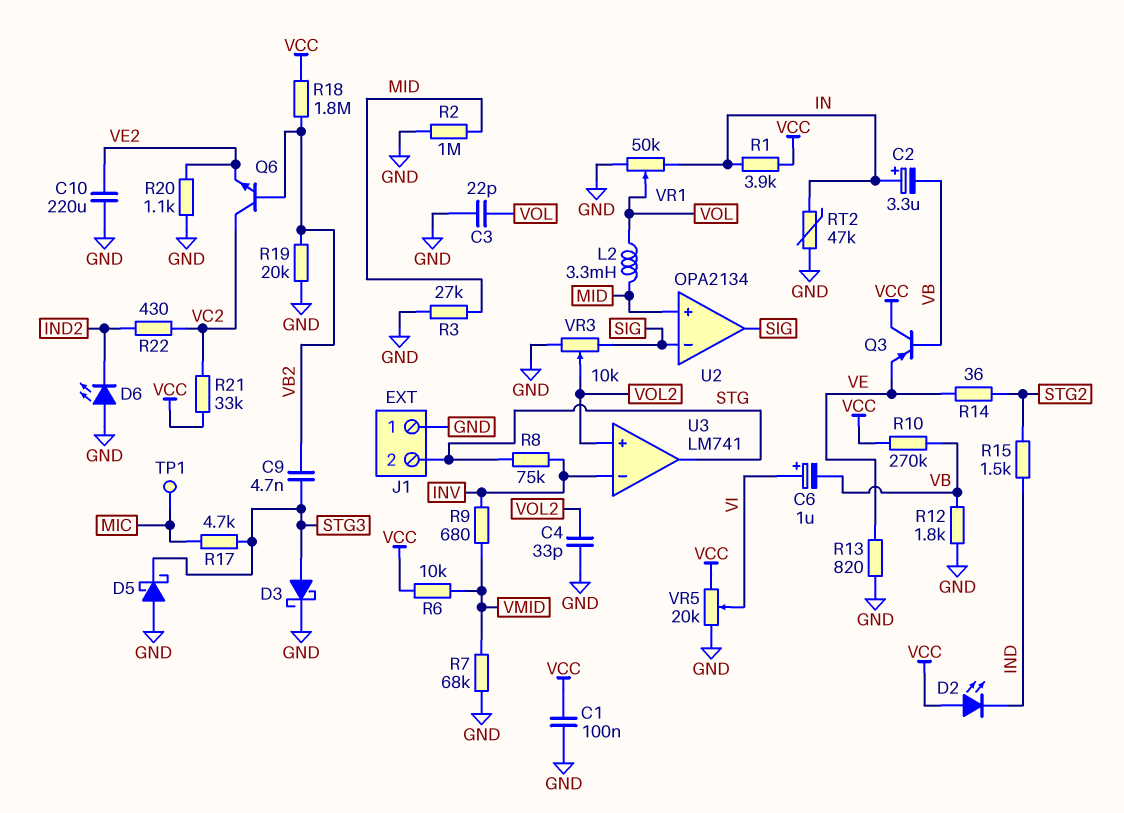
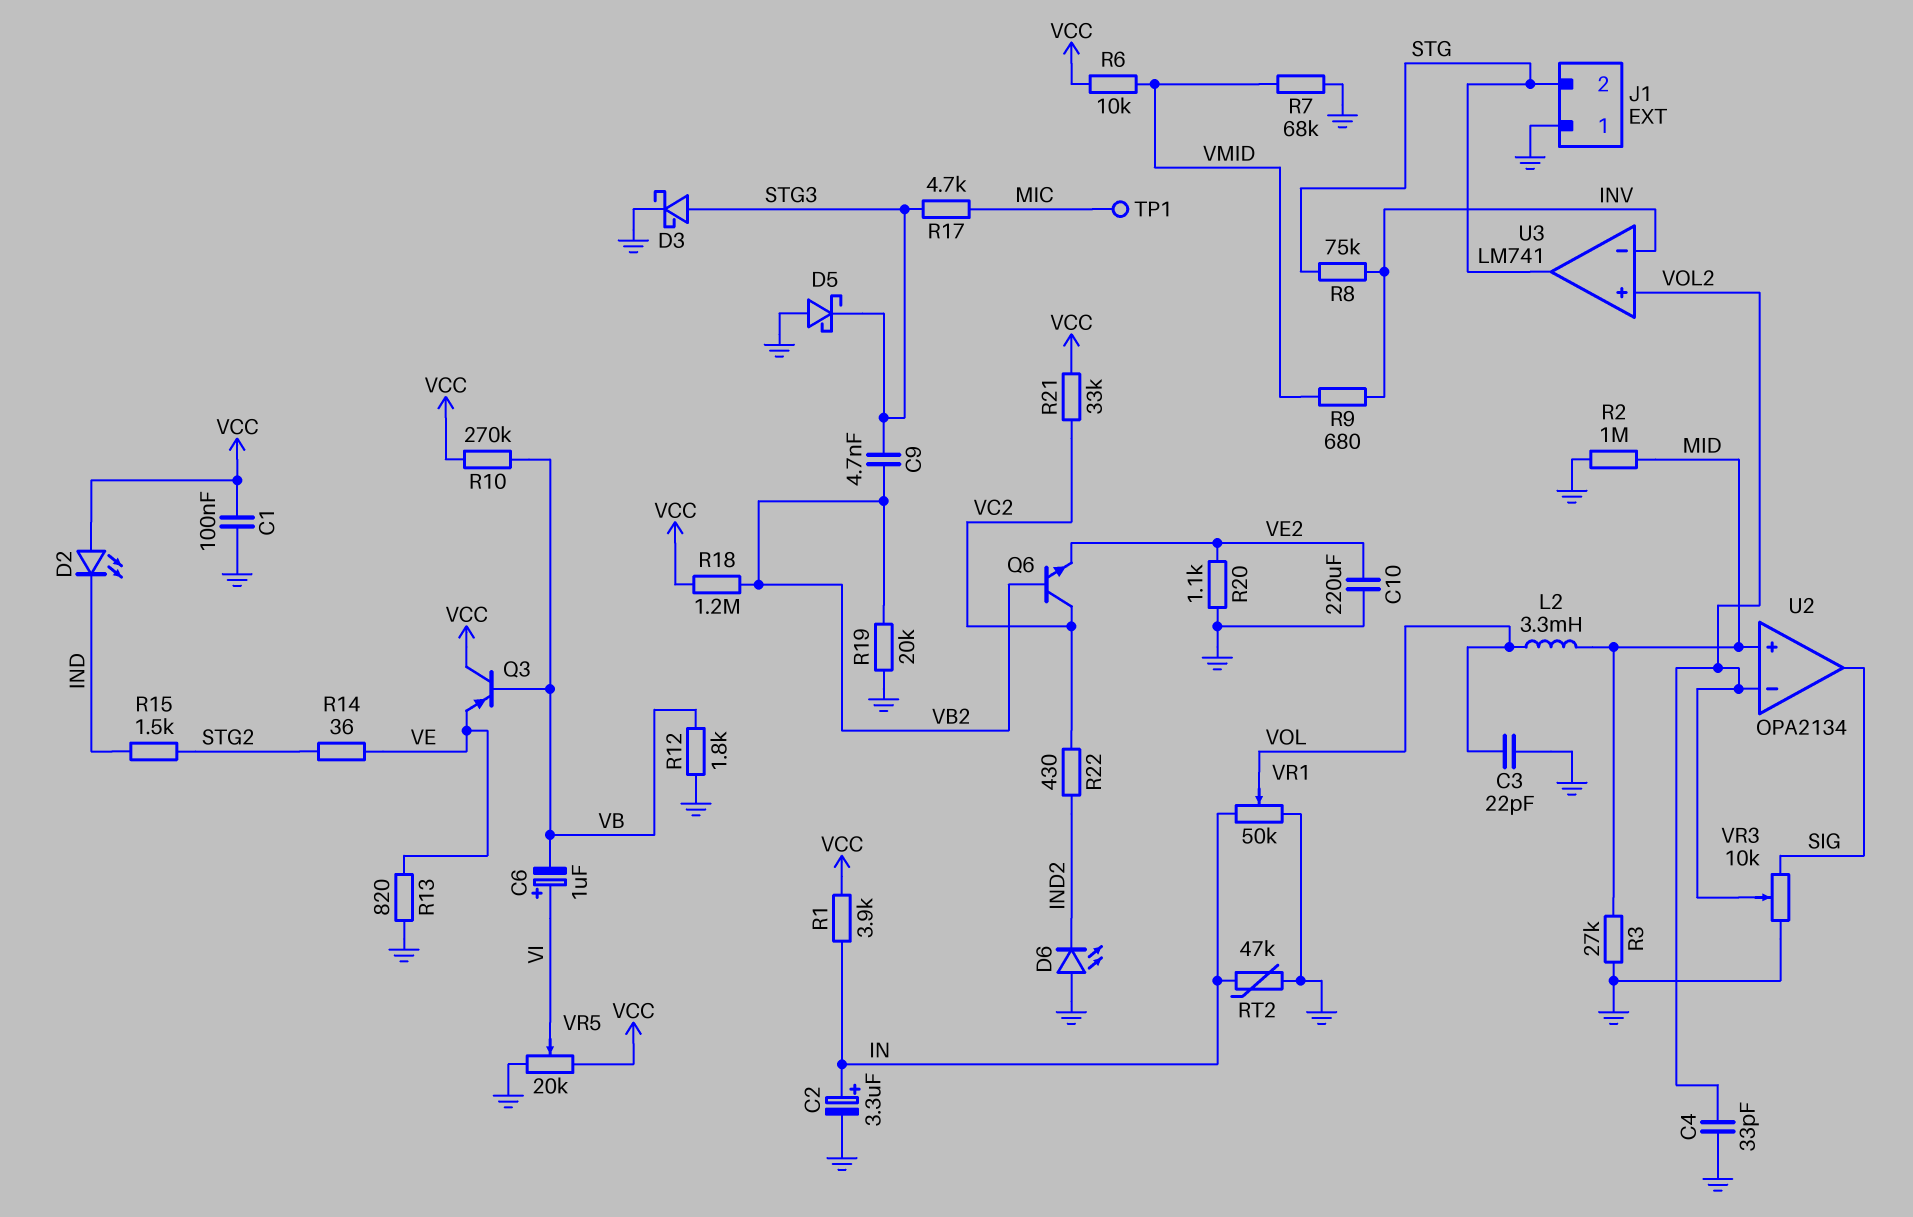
C2: 3.3uF (plus IN, minus VB) -> 3.3uF (plus IN, minus GND)
R18: 1.8M (VB2, VCC) -> 1.2M (VB2, VCC)
U2 pin in-: SIG -> VOL2

